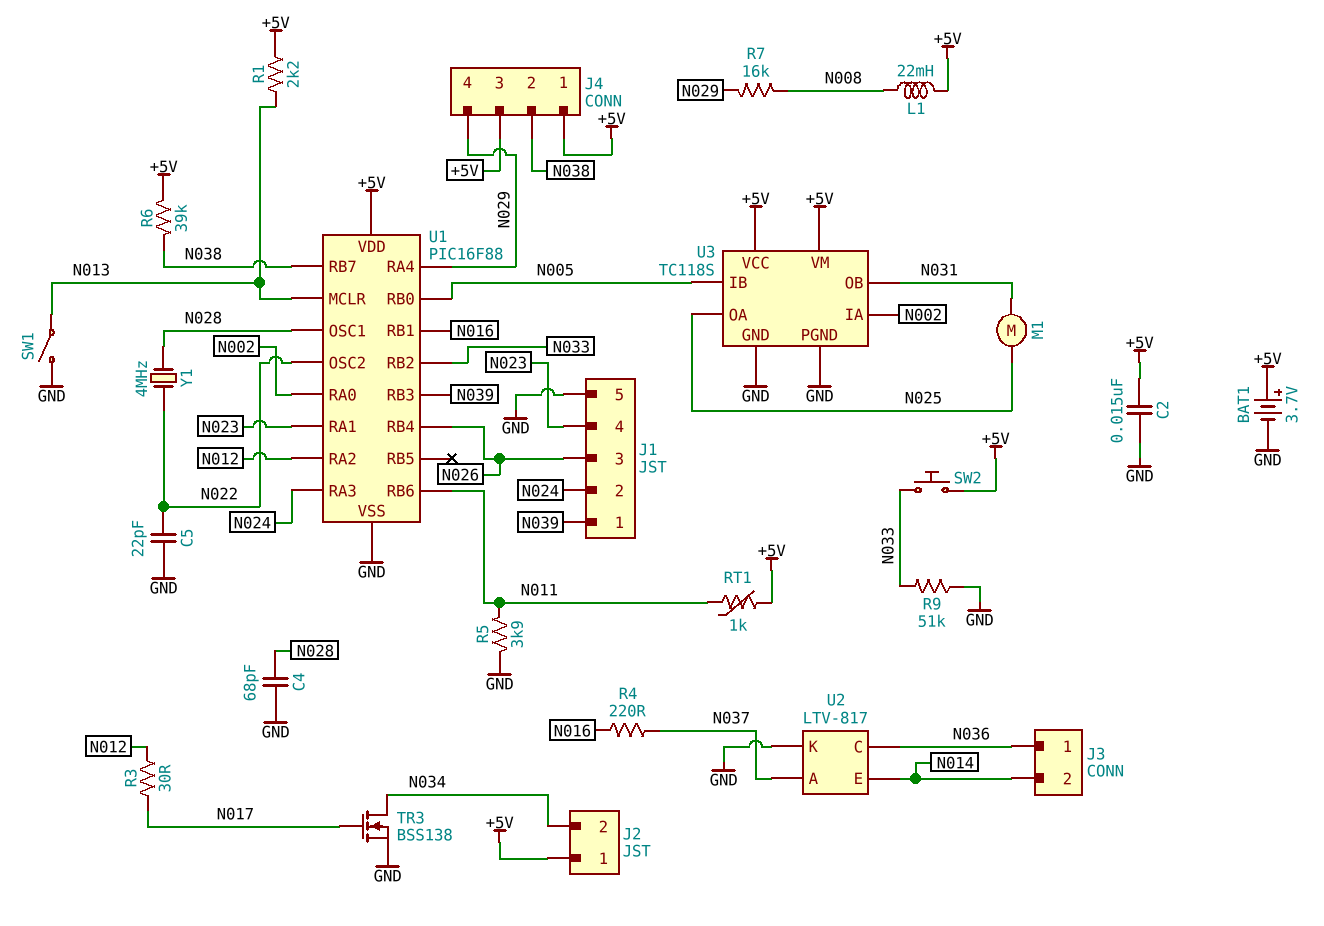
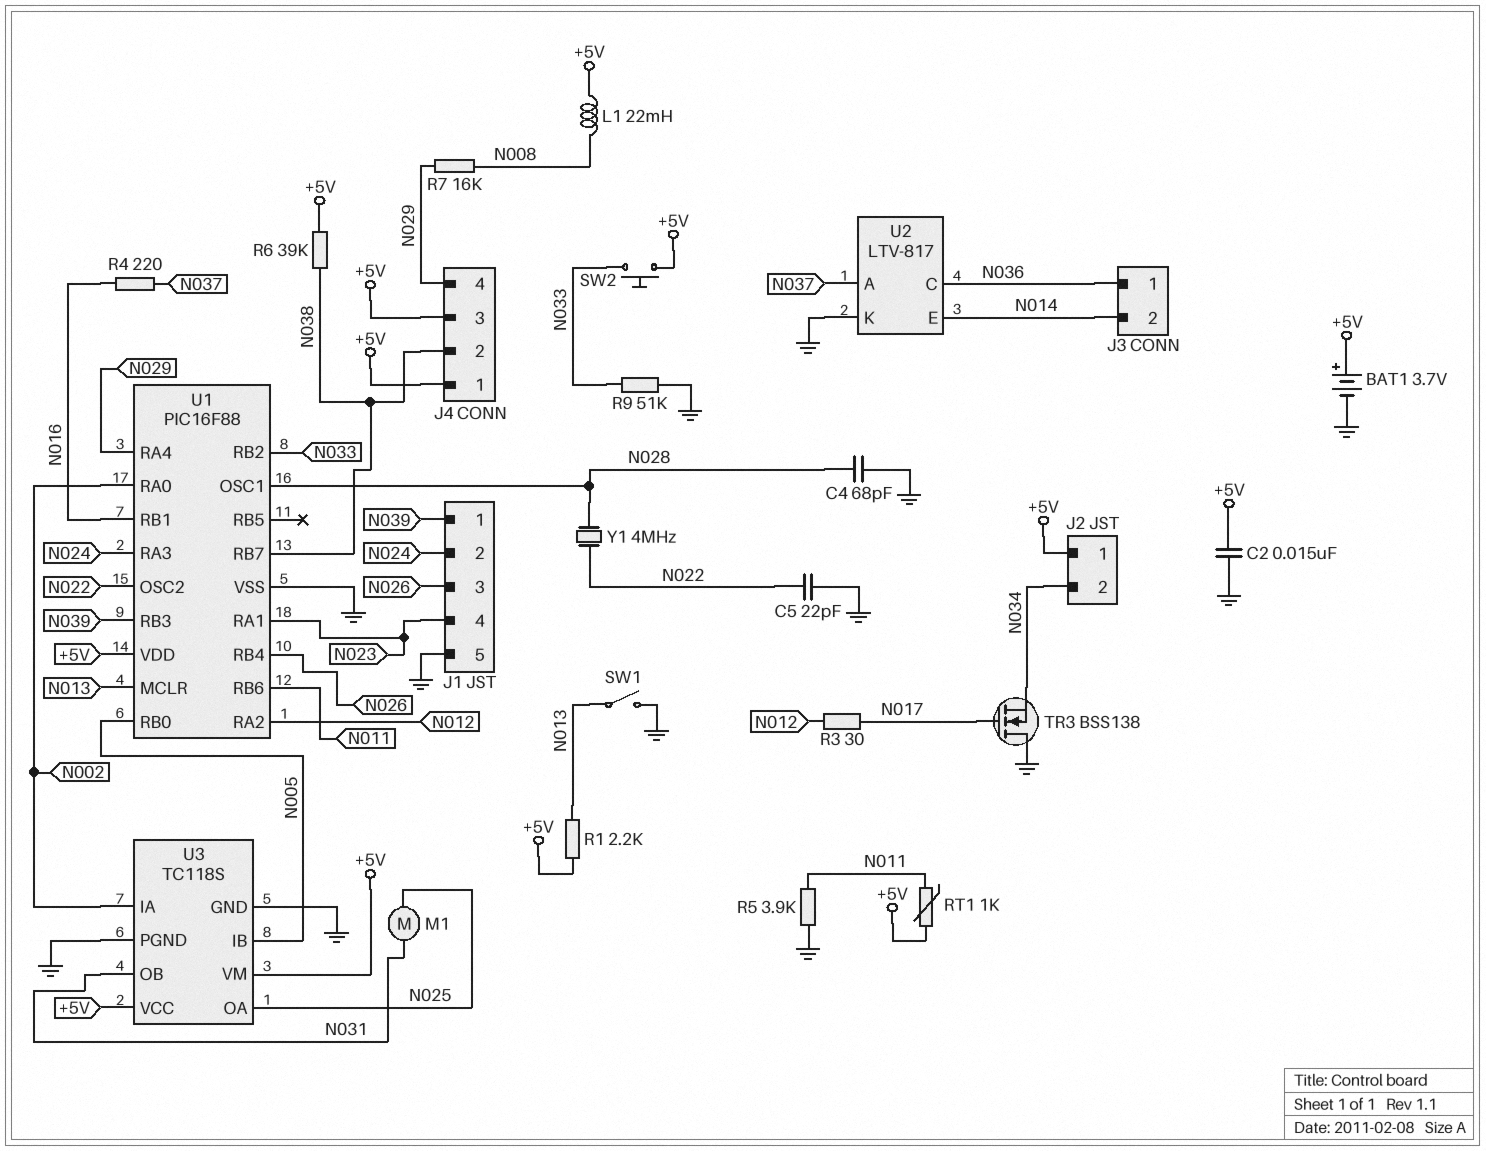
TR3: NMOS BSS138 (G N017, D N034, S GND) -> NMOS BSS138 (G N017, D GND, S N034)

